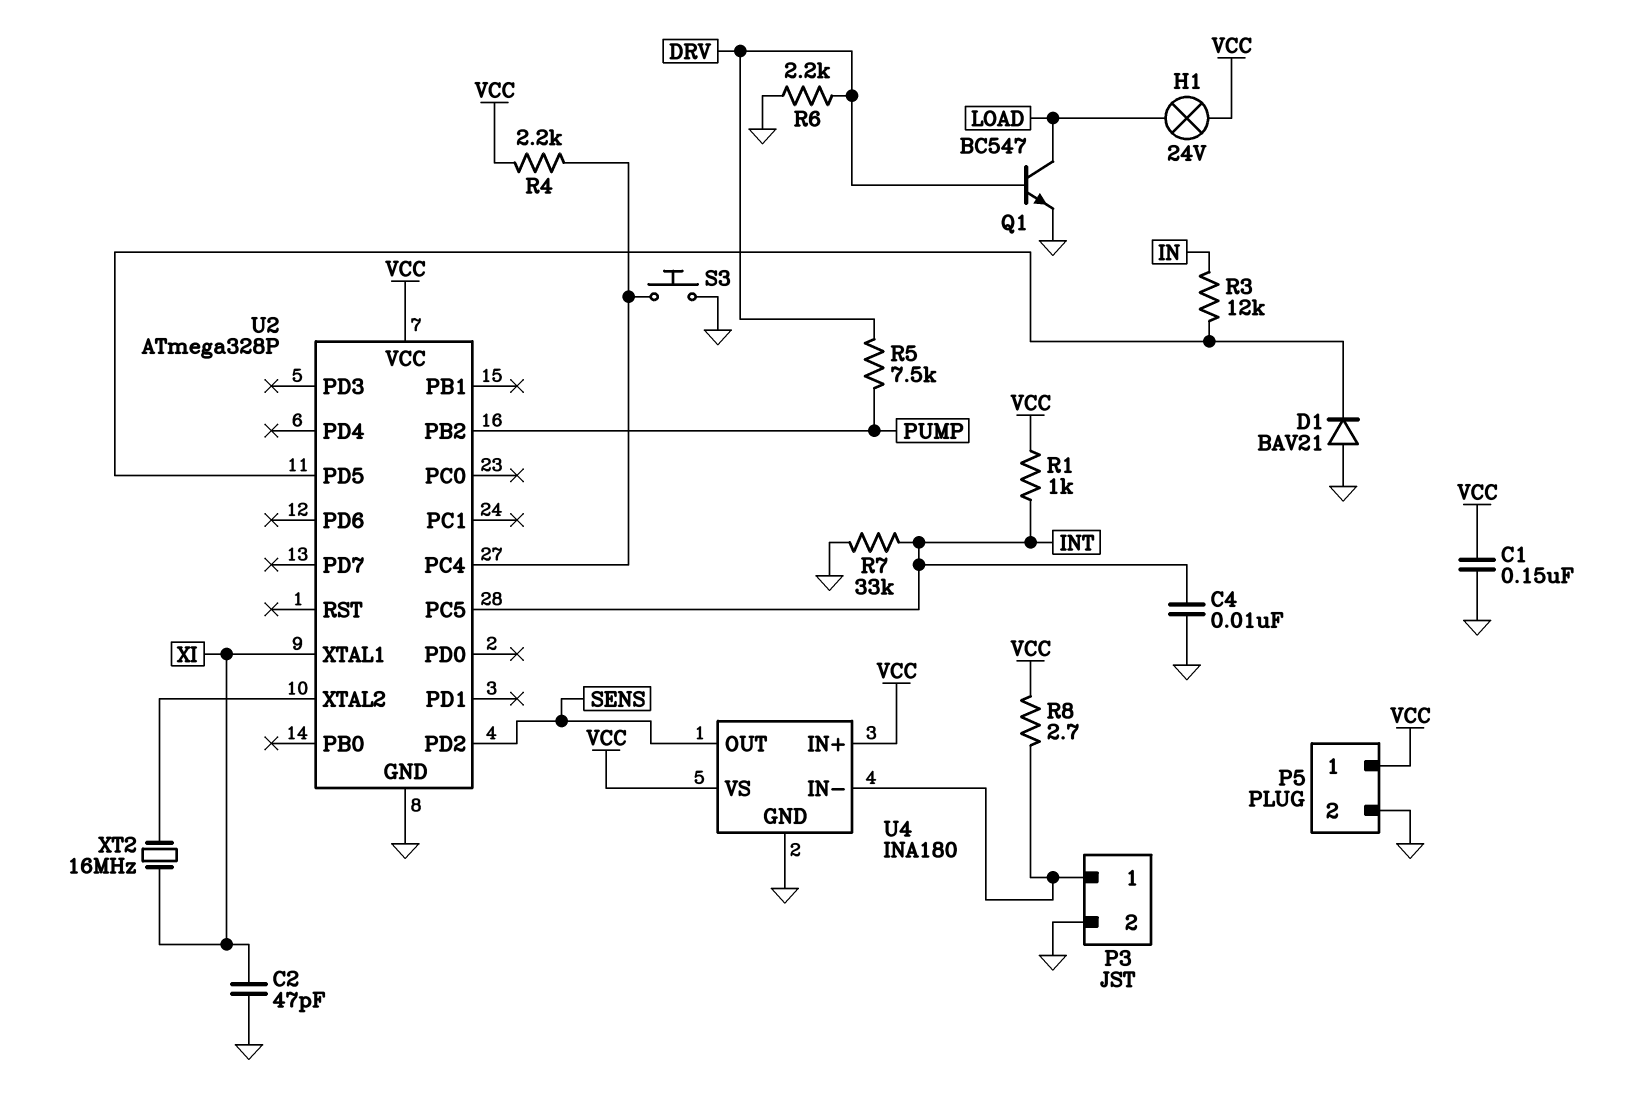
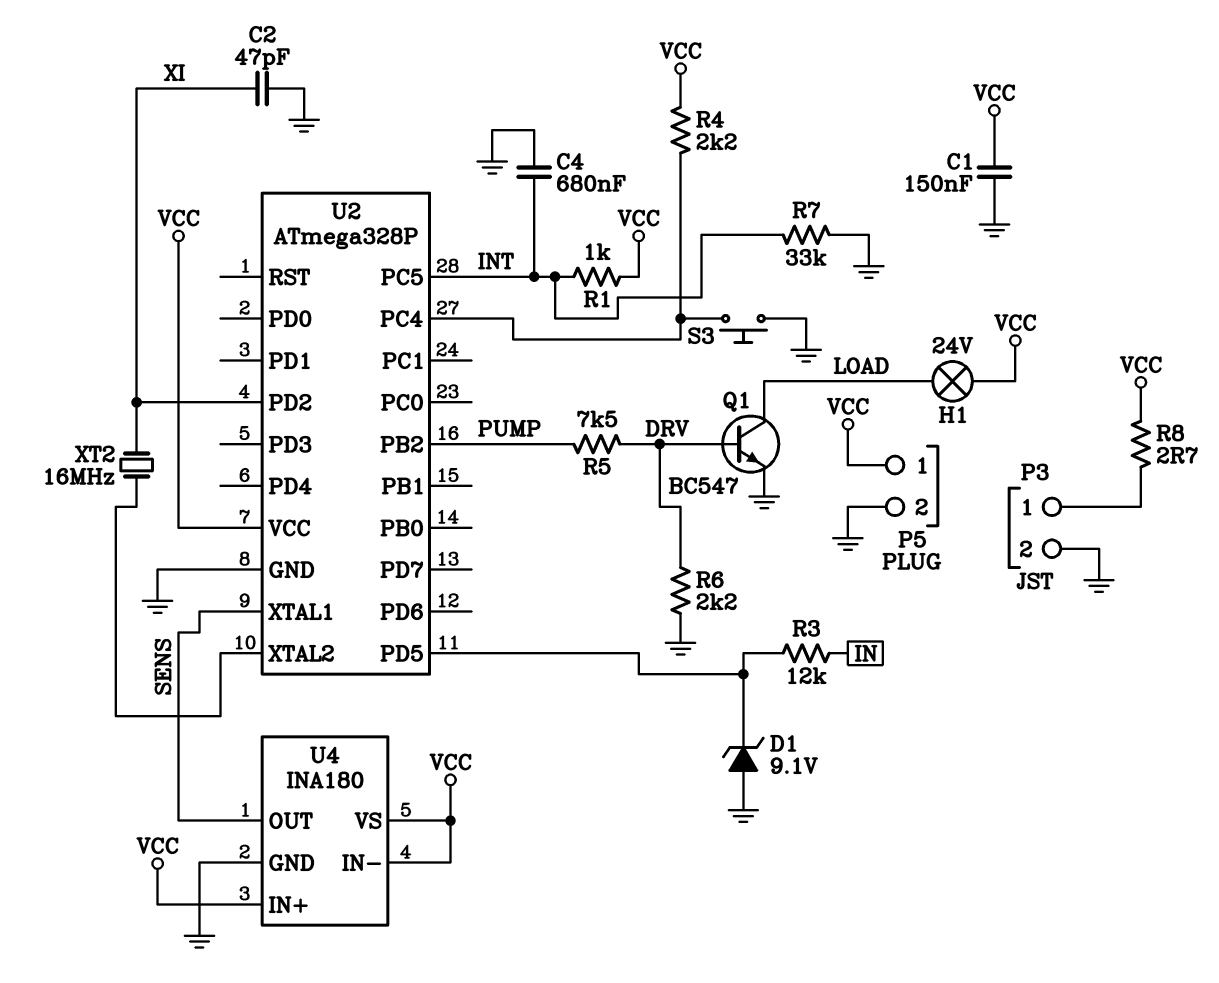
C4: 10nF (GND, INT) -> 680nF (GND, INT)
D1: diode BAV21 (A GND, K U2/PD5) -> zener 9.1V (A GND, K U2/PD5)
U2 pin PD2: SENS -> XI
U2 pin XTAL1: XI -> SENS
U4 pin IN-: P3/1 -> VCC

